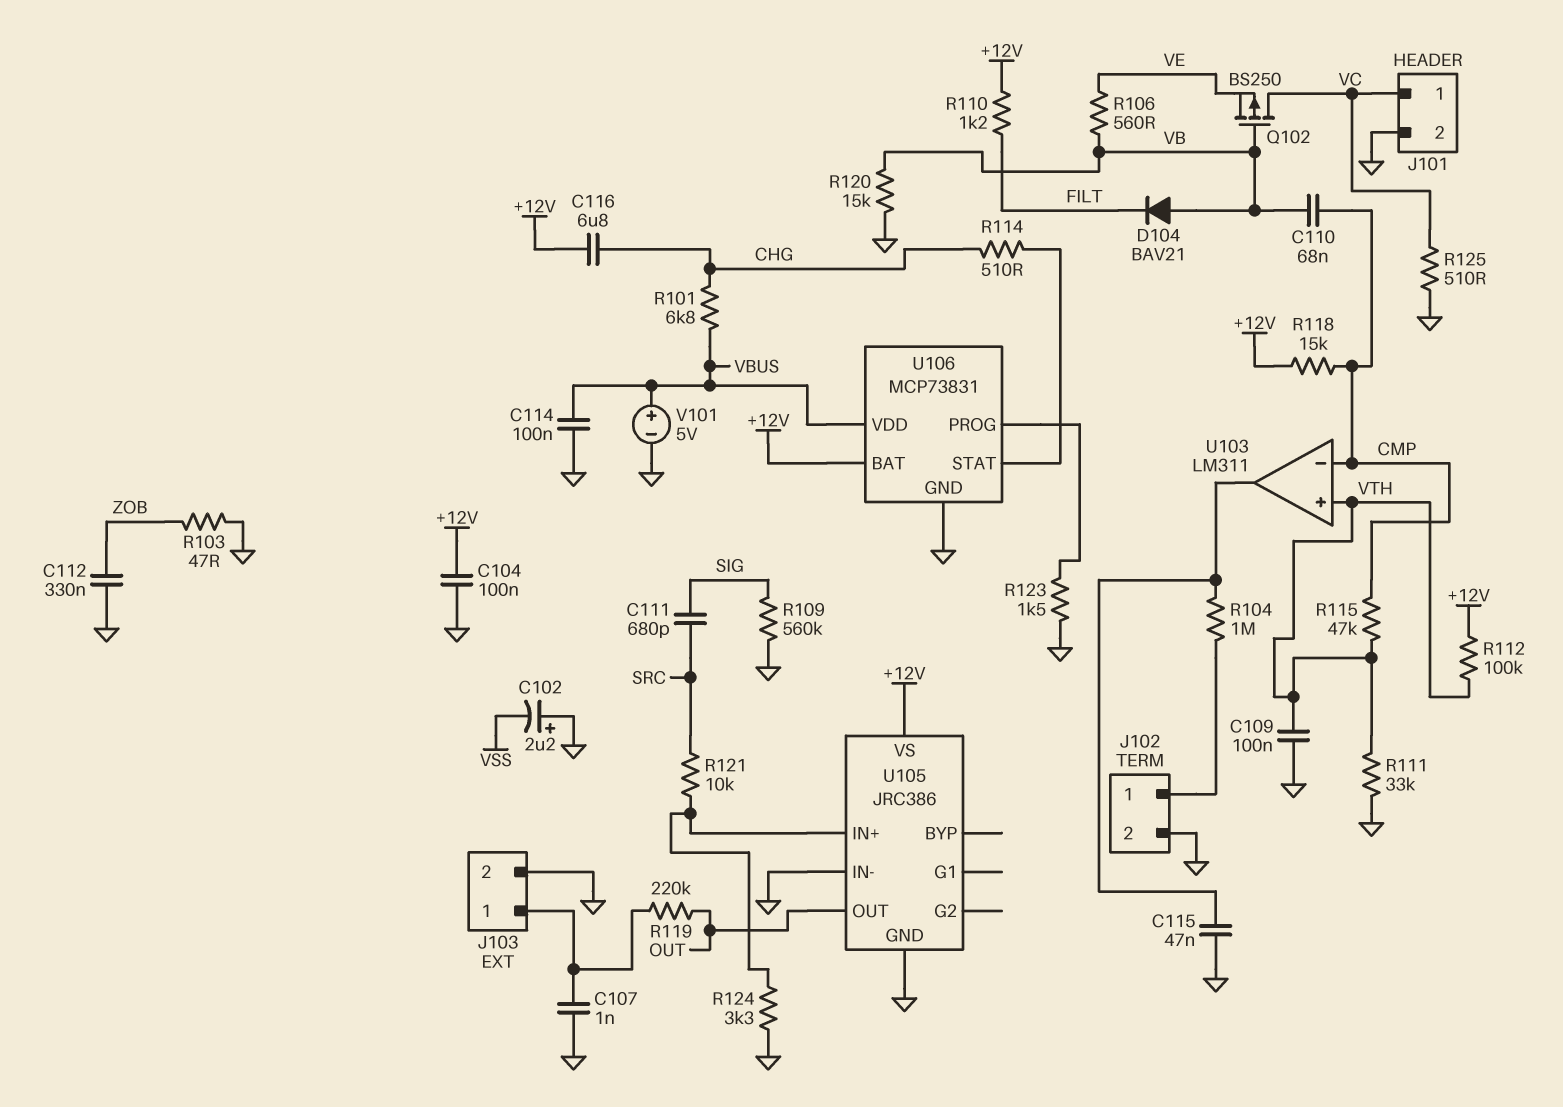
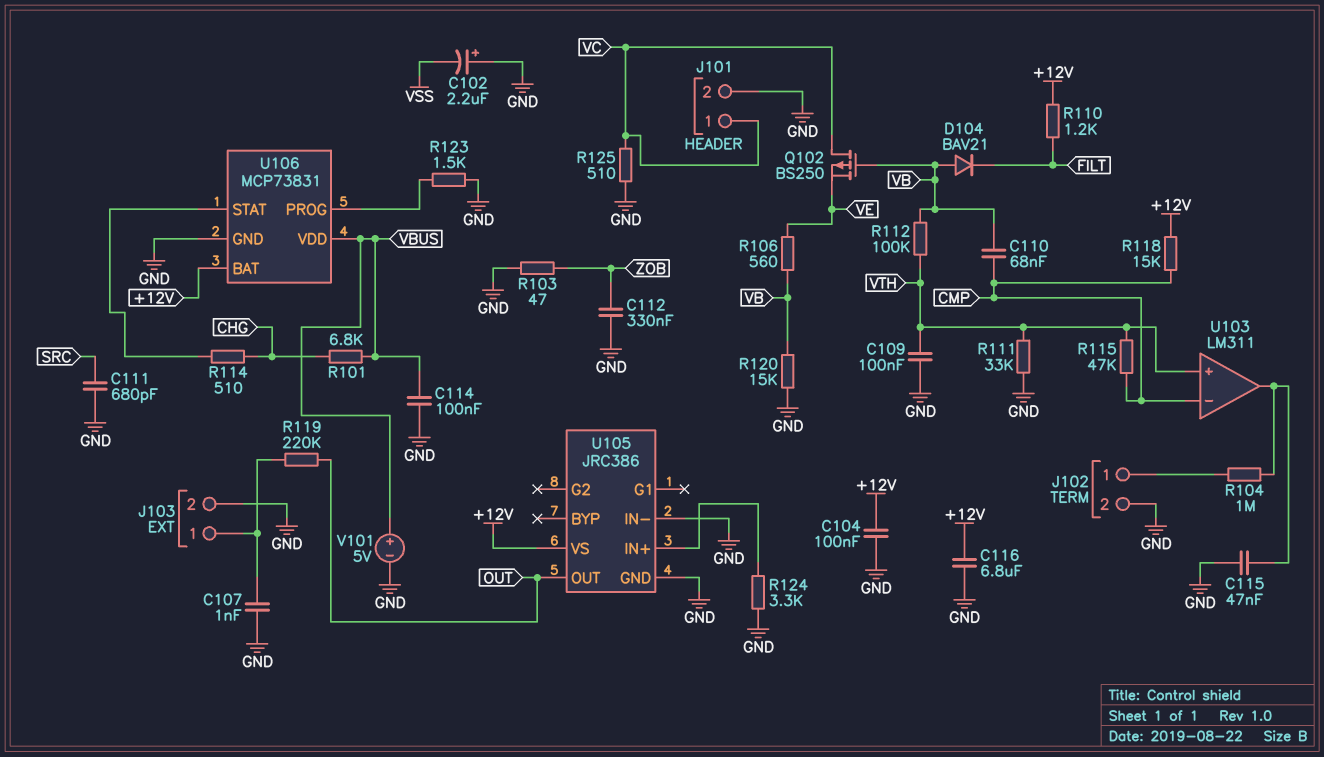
C111: 680pF (SIG, SRC) -> 680pF (GND, SRC)
C116: 6.8uF (+12V, CHG) -> 6.8uF (+12V, GND)
R109: 560k (GND, SIG) -> none
R112: 100k (+12V, VTH) -> 100k (VB, VTH)
R121: 10k (SRC, U105/IN+) -> none

